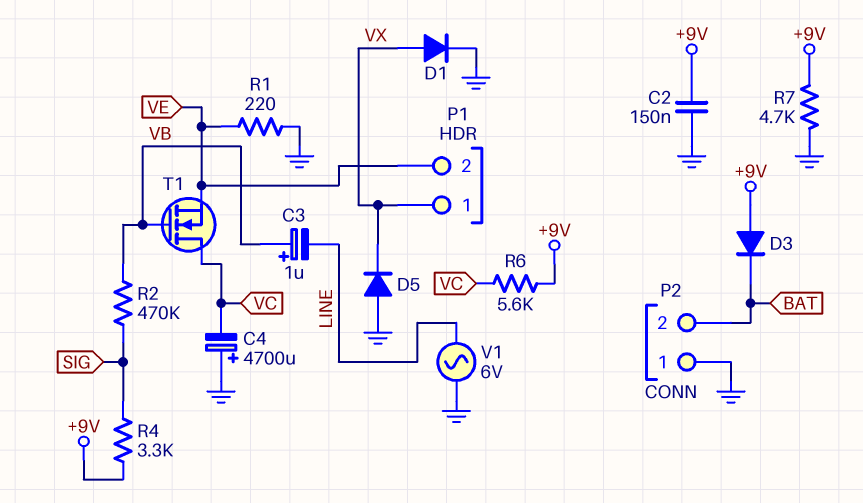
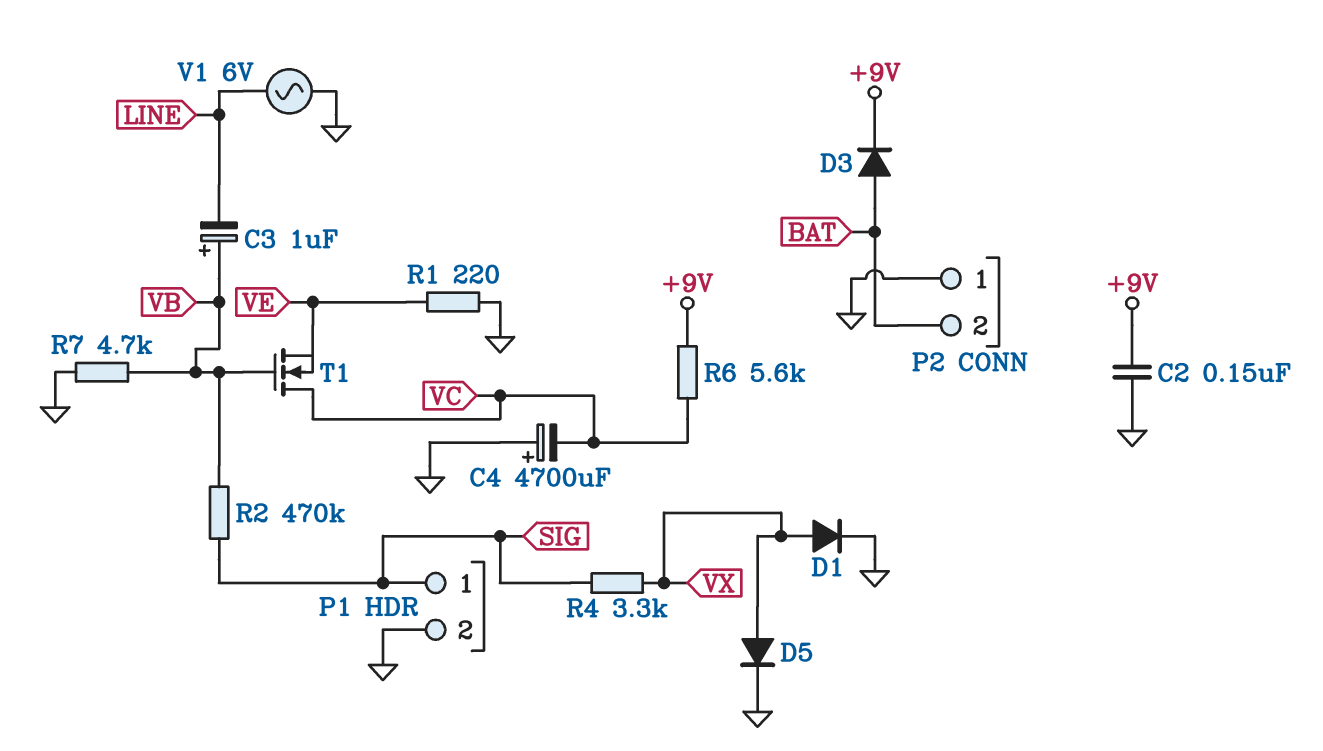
D3: diode (A +9V, K BAT) -> diode (A BAT, K +9V)
D5: diode (A GND, K VX) -> diode (A VX, K GND)
P1 pin 1: VX -> SIG
P1 pin 2: VE -> GND
R4: 3.3k (+9V, SIG) -> 3.3k (SIG, VX)
R7: 4.7k (+9V, GND) -> 4.7k (GND, VB)

